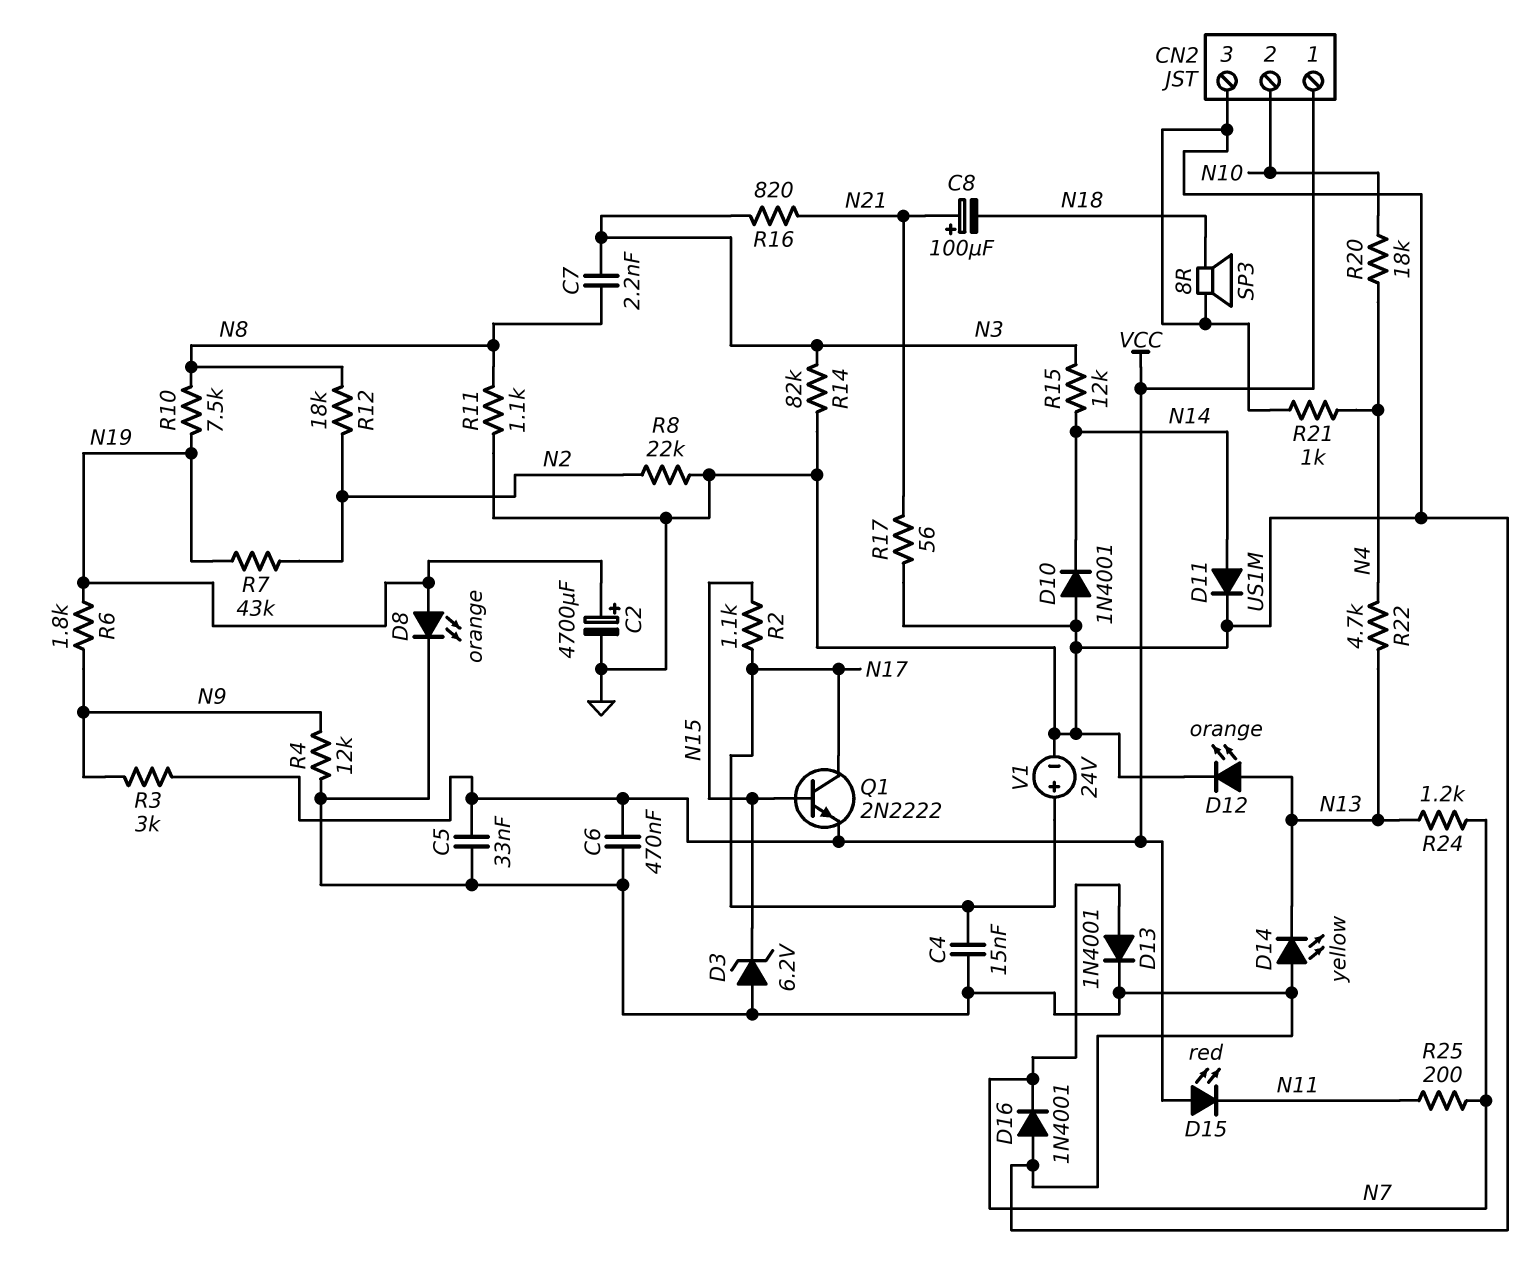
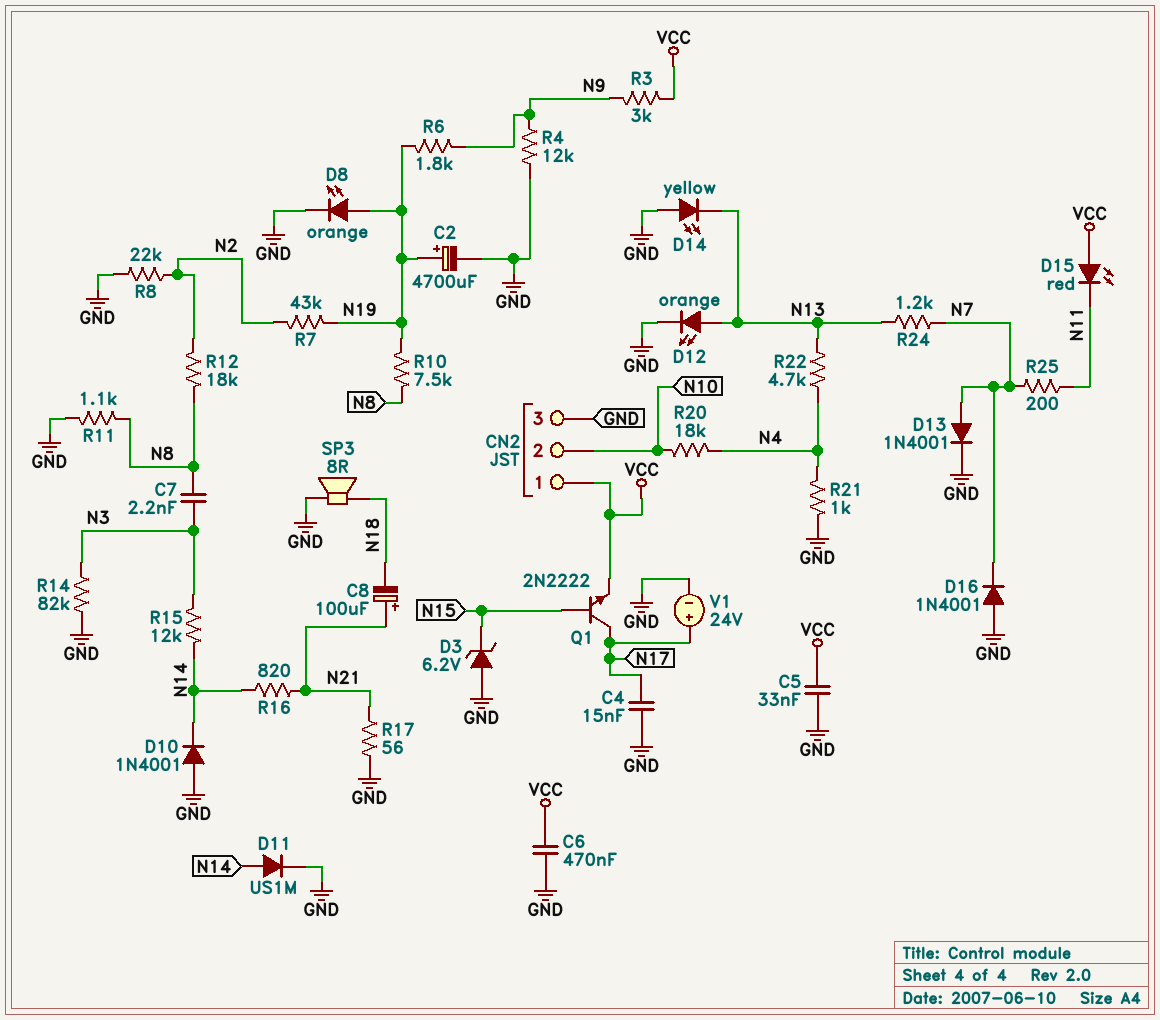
R2: 1.1k (N15, N17) -> none
R16: 820 (N3, N21) -> 820 (N14, N21)

